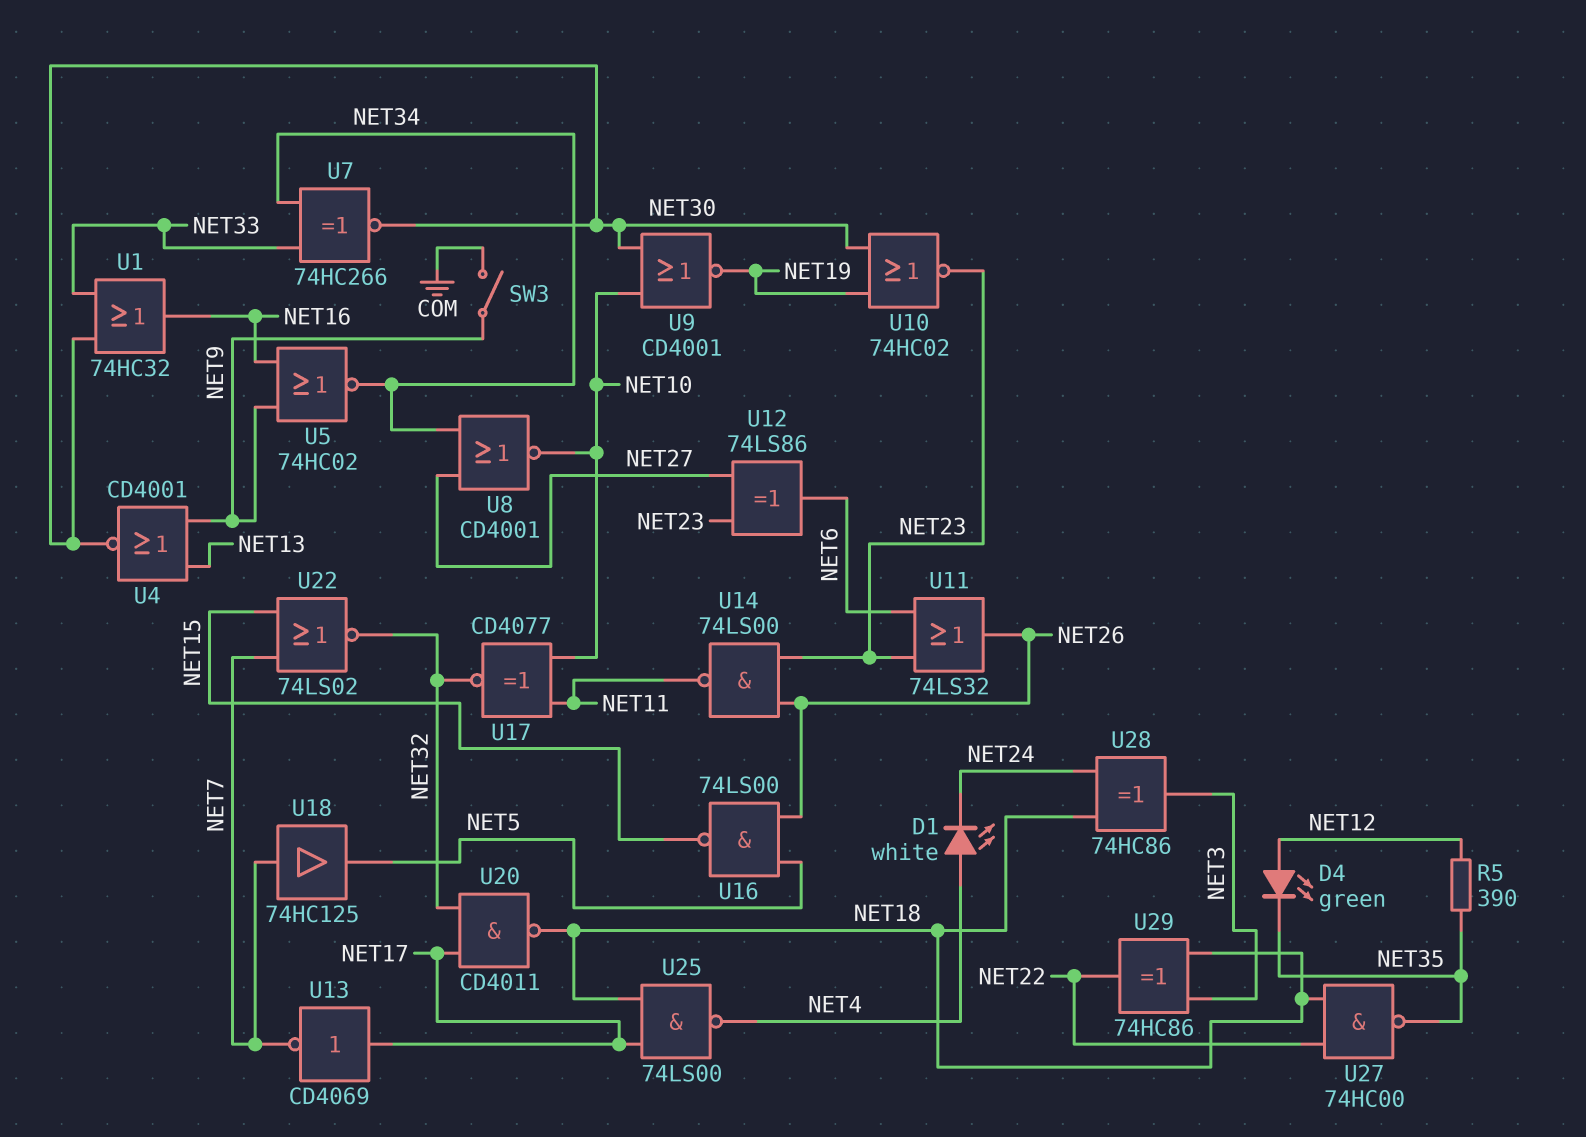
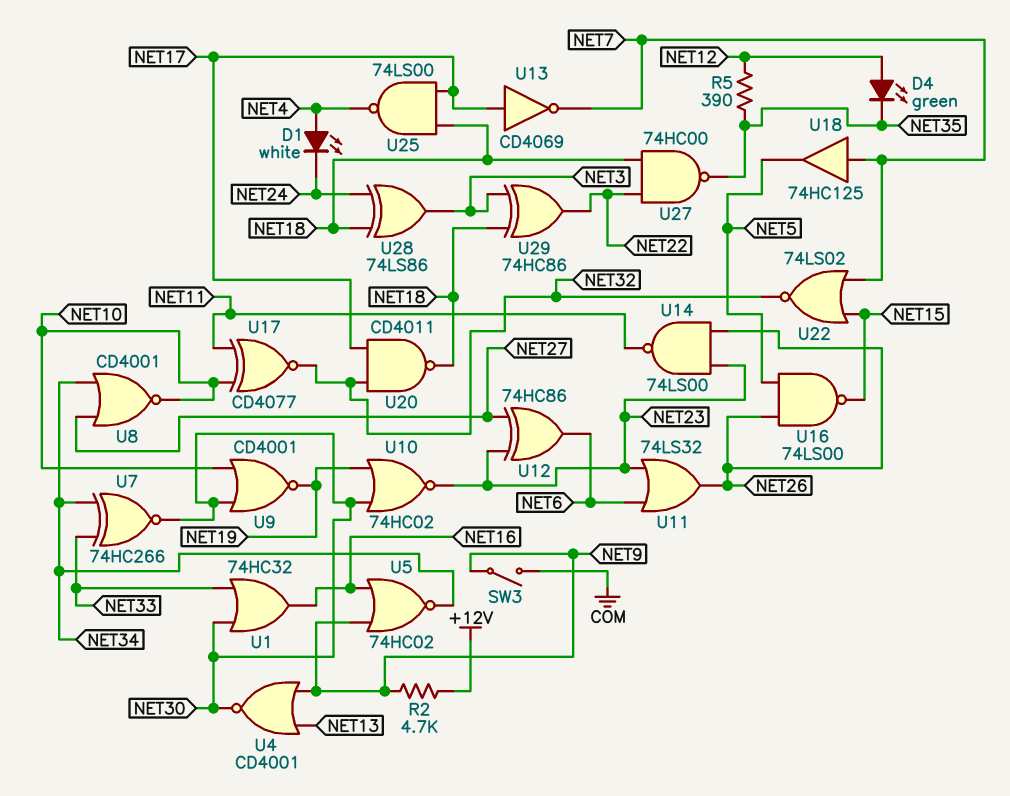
R2: none -> 4.7k (+12V, NET9)
U12: XOR 74LS86 (in NET23, in NET27, out NET6) -> XOR 74HC86 (in NET23, in NET27, out NET6)
U28: XOR 74HC86 (in NET18, in NET24, out NET3) -> XOR 74LS86 (in NET18, in NET24, out NET3)

